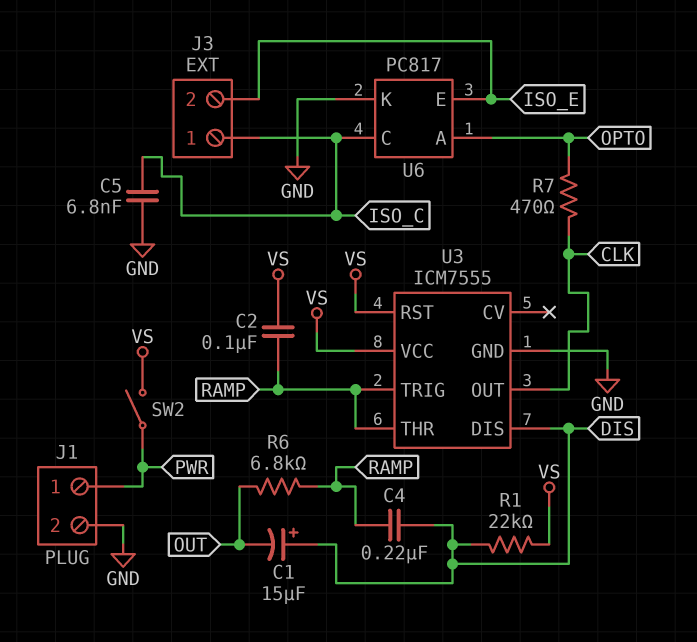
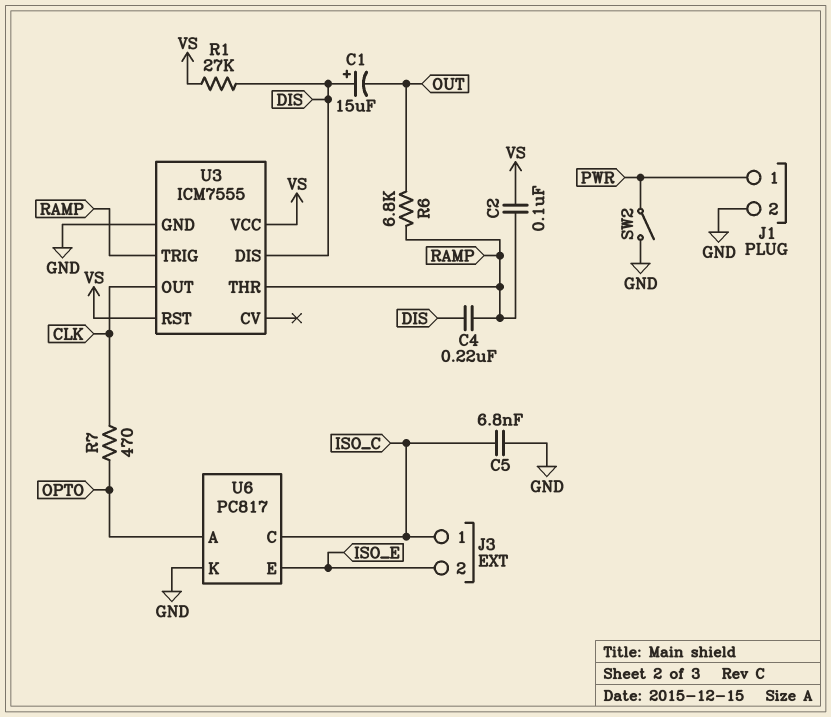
R1: 22k (DIS, VS) -> 27k (DIS, VS)
SW2: switch (PWR, VS) -> switch (GND, PWR)

